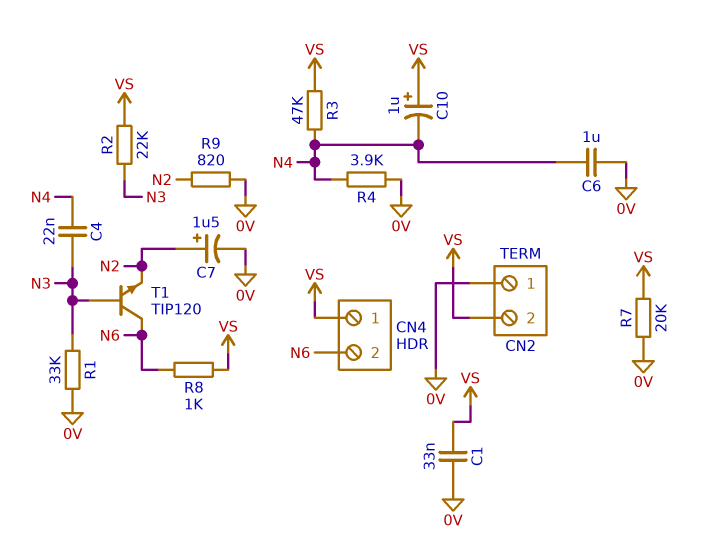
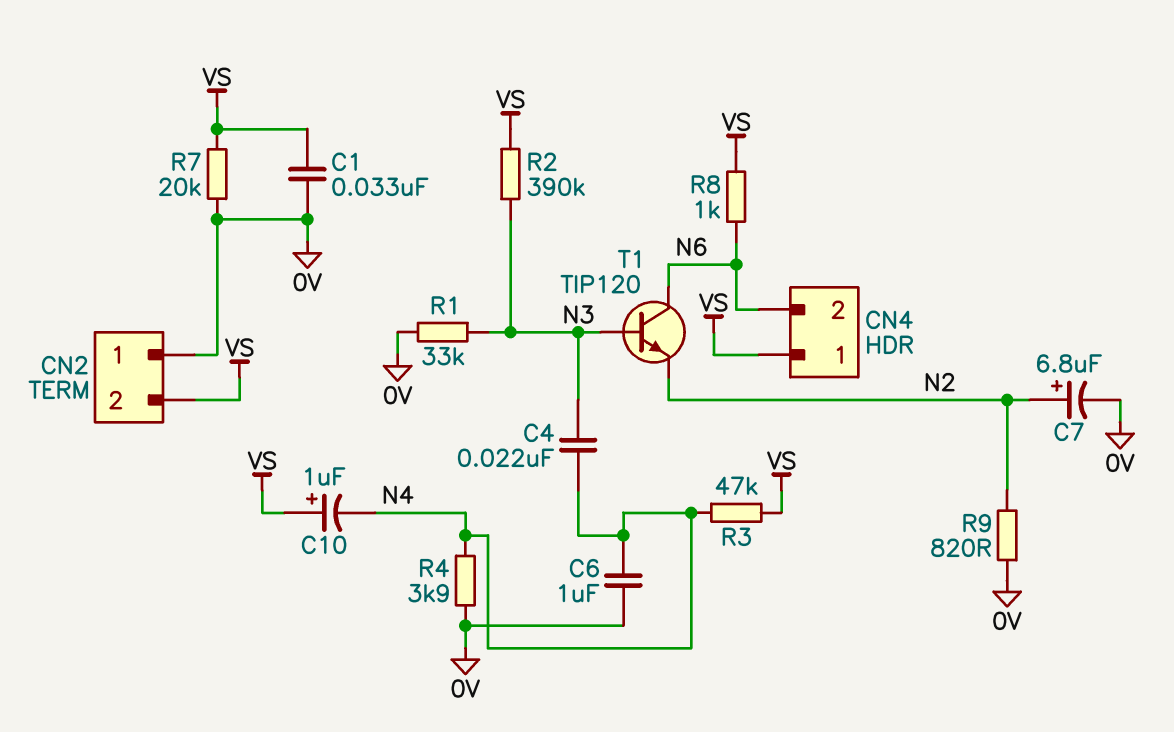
C7: 1.5uF (plus N2, minus 0V) -> 6.8uF (plus N2, minus 0V)
R2: 22k (N3, VS) -> 390k (N3, VS)

